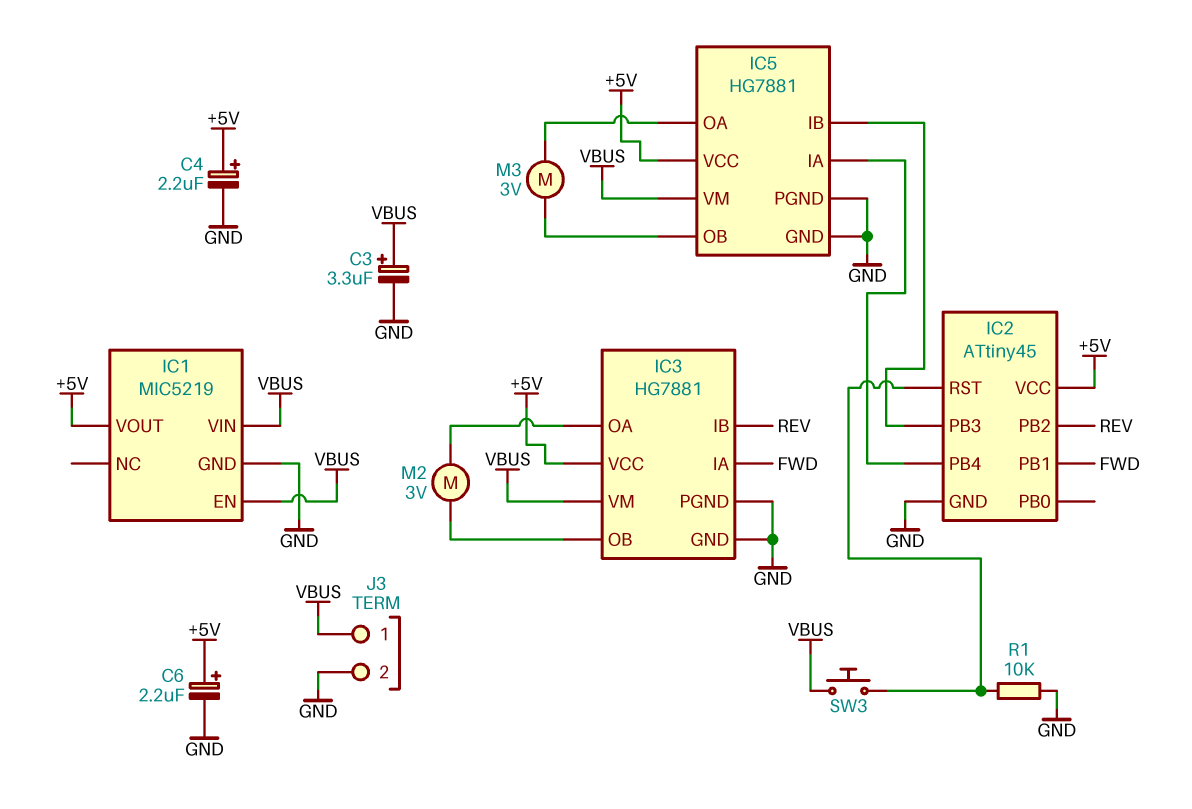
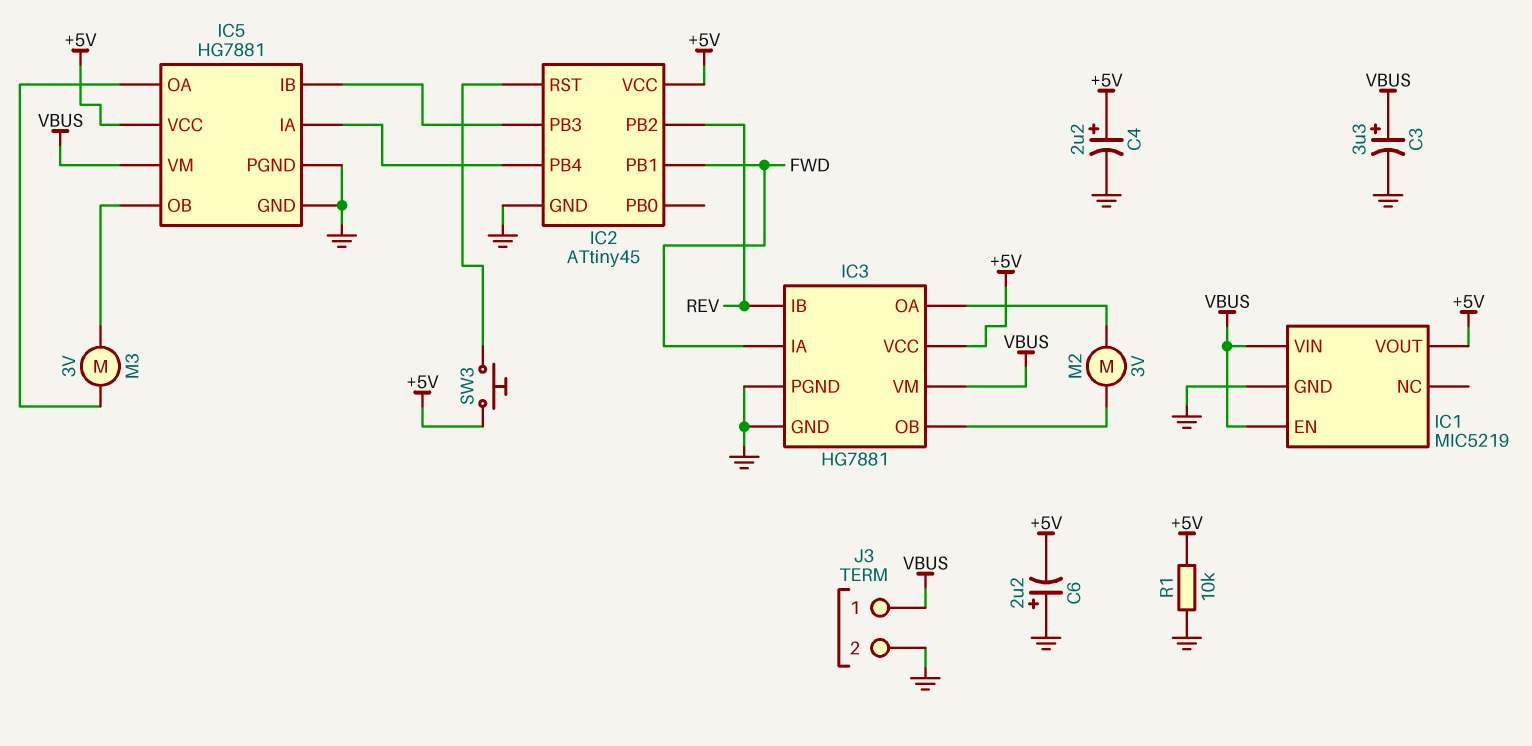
C6: 2.2uF (plus +5V, minus GND) -> 2.2uF (plus GND, minus +5V)
R1: 10k (GND, IC2/RST) -> 10k (+5V, GND)
SW3: button (IC2/RST, VBUS) -> button (+5V, IC2/RST)

